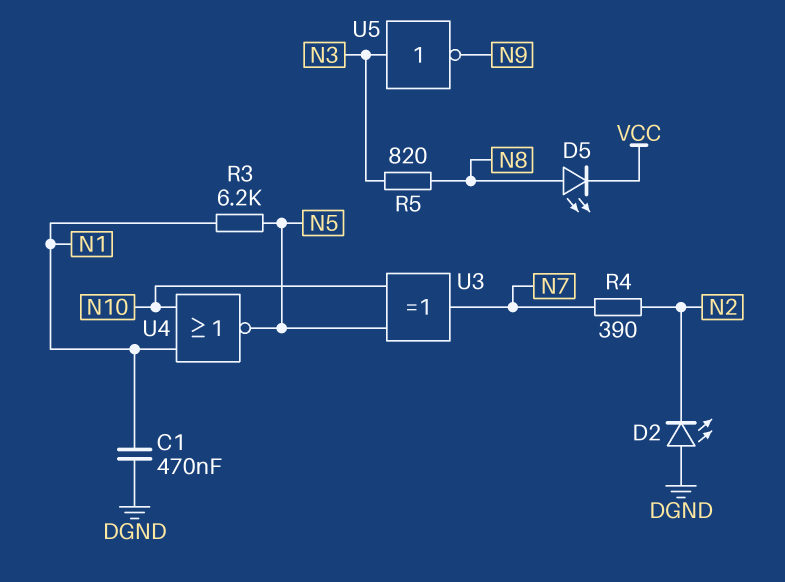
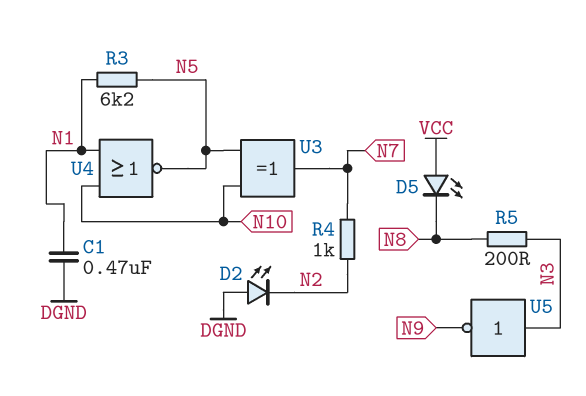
D5: LED (A N8, K VCC) -> LED (A VCC, K N8)
R4: 390 (N2, N7) -> 1k (N2, N7)
R5: 820 (N3, N8) -> 200 (N3, N8)

